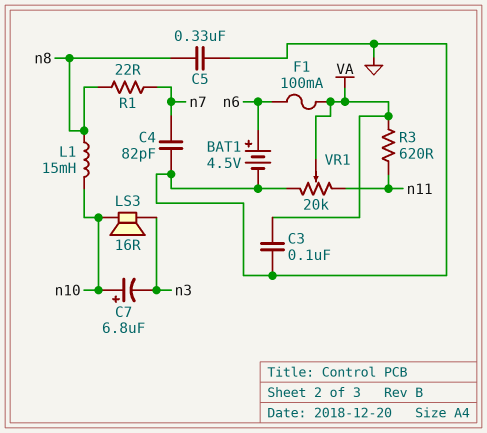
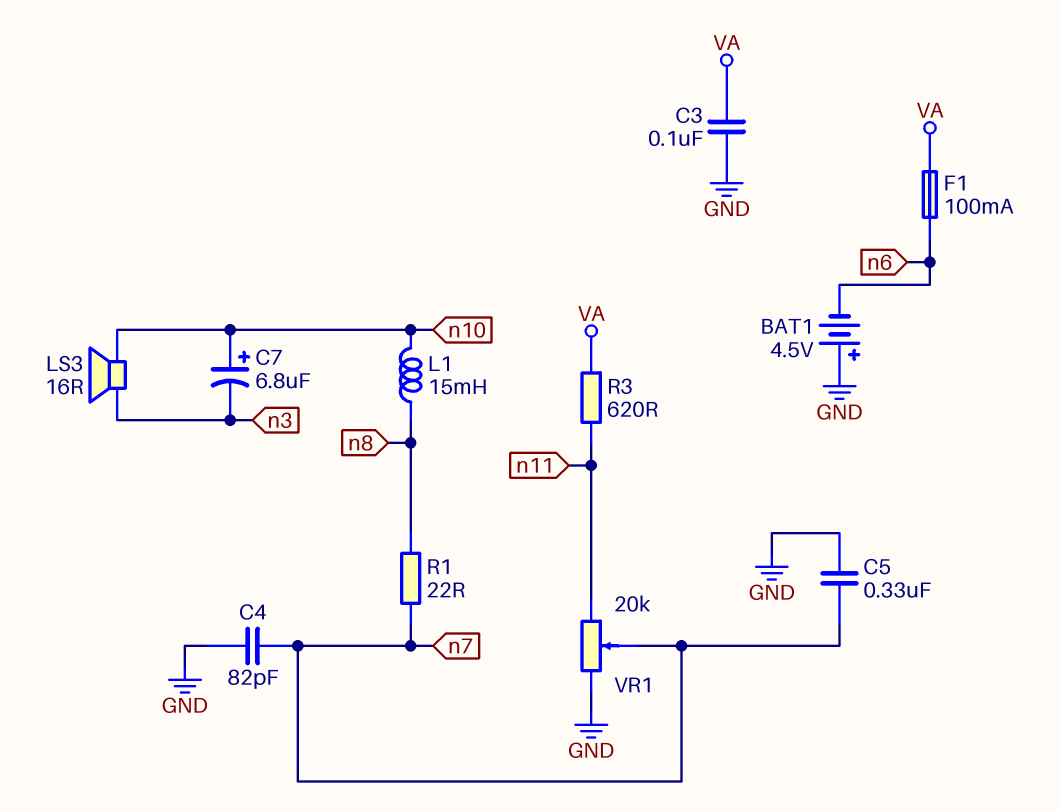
BAT1: 4.5V (plus n6, minus GND) -> 4.5V (plus GND, minus n6)
C5: 330nF (GND, n8) -> 330nF (GND, n7)
VR1: 20k (GND, n11, wiper VA) -> 20k (GND, n11, wiper n7)

